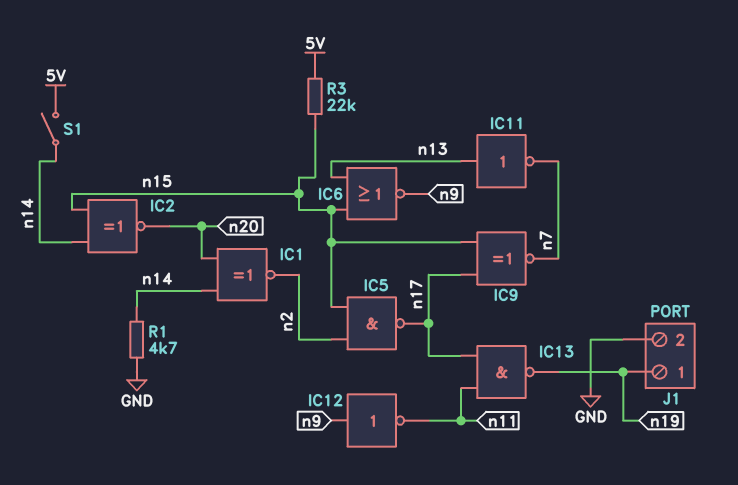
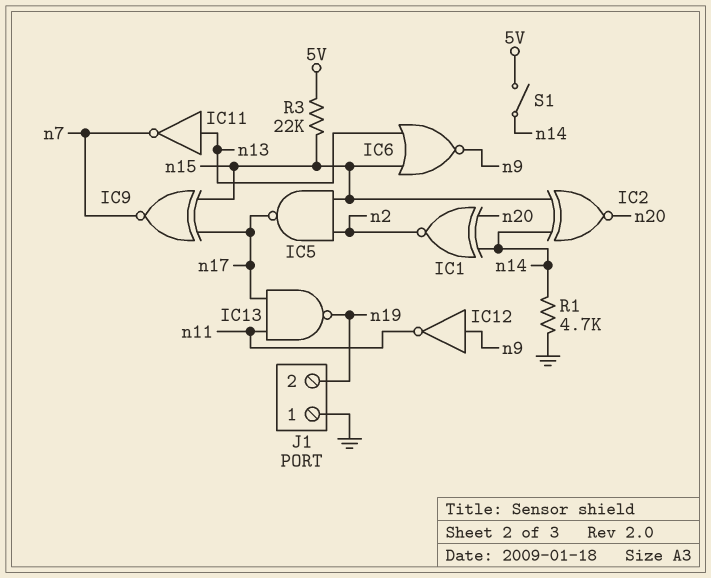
J1 pin 1: n19 -> GND
J1 pin 2: GND -> n19

